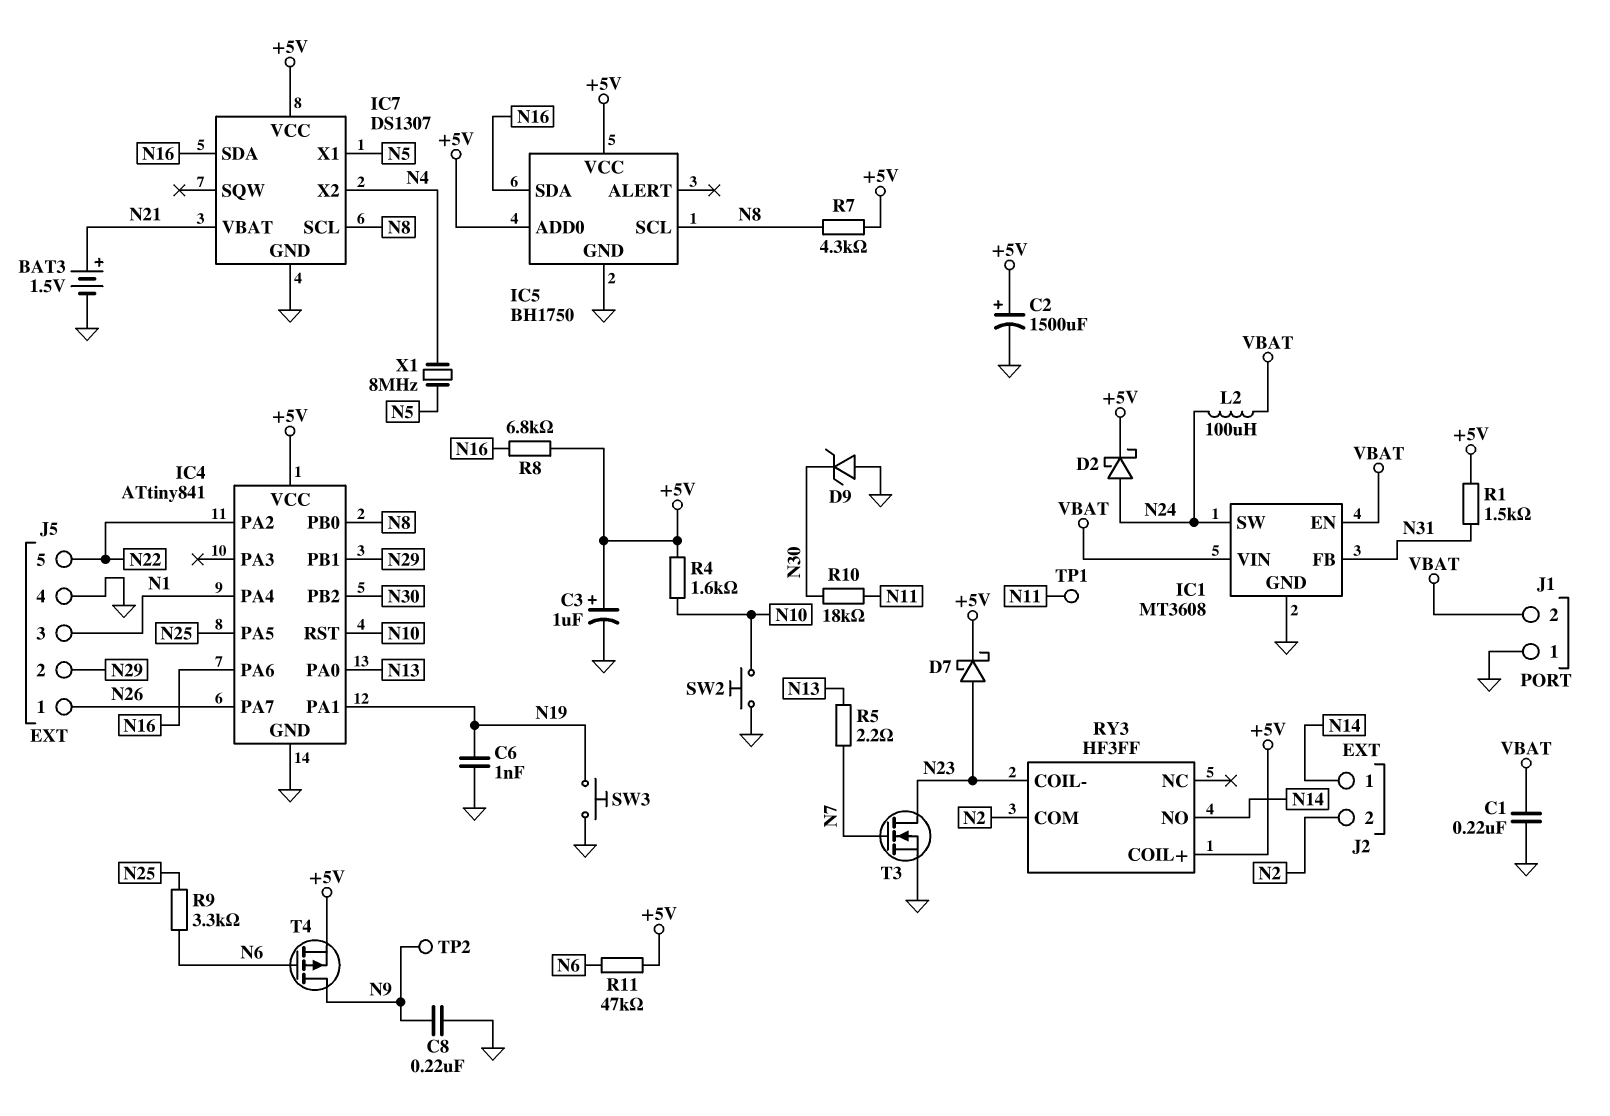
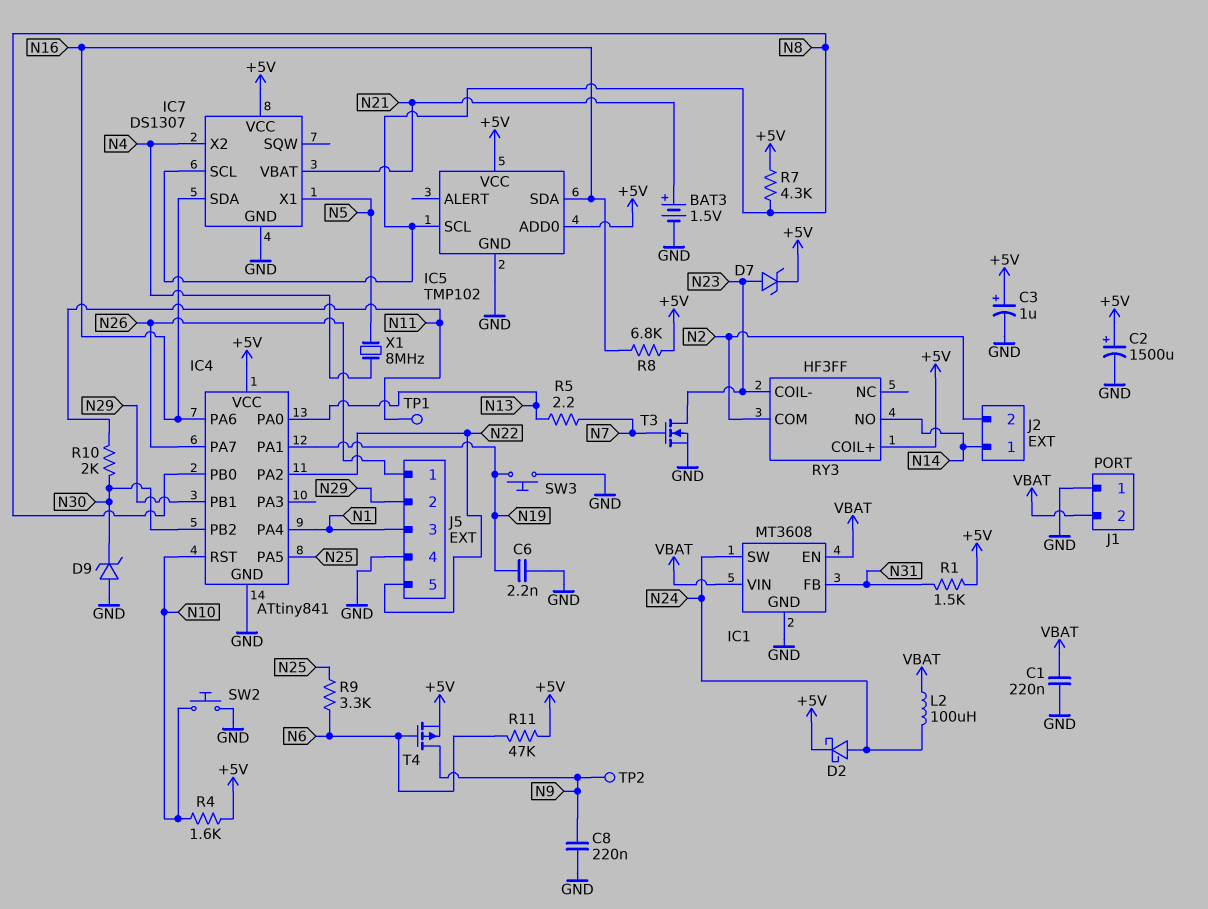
C6: 1nF (GND, N19) -> 2.2nF (GND, N19)
D7: schottky (A N23, K +5V) -> zener (A N23, K +5V)
IC5: BH1750 -> TMP102
R10: 18k (N11, N30) -> 2k (N11, N30)

